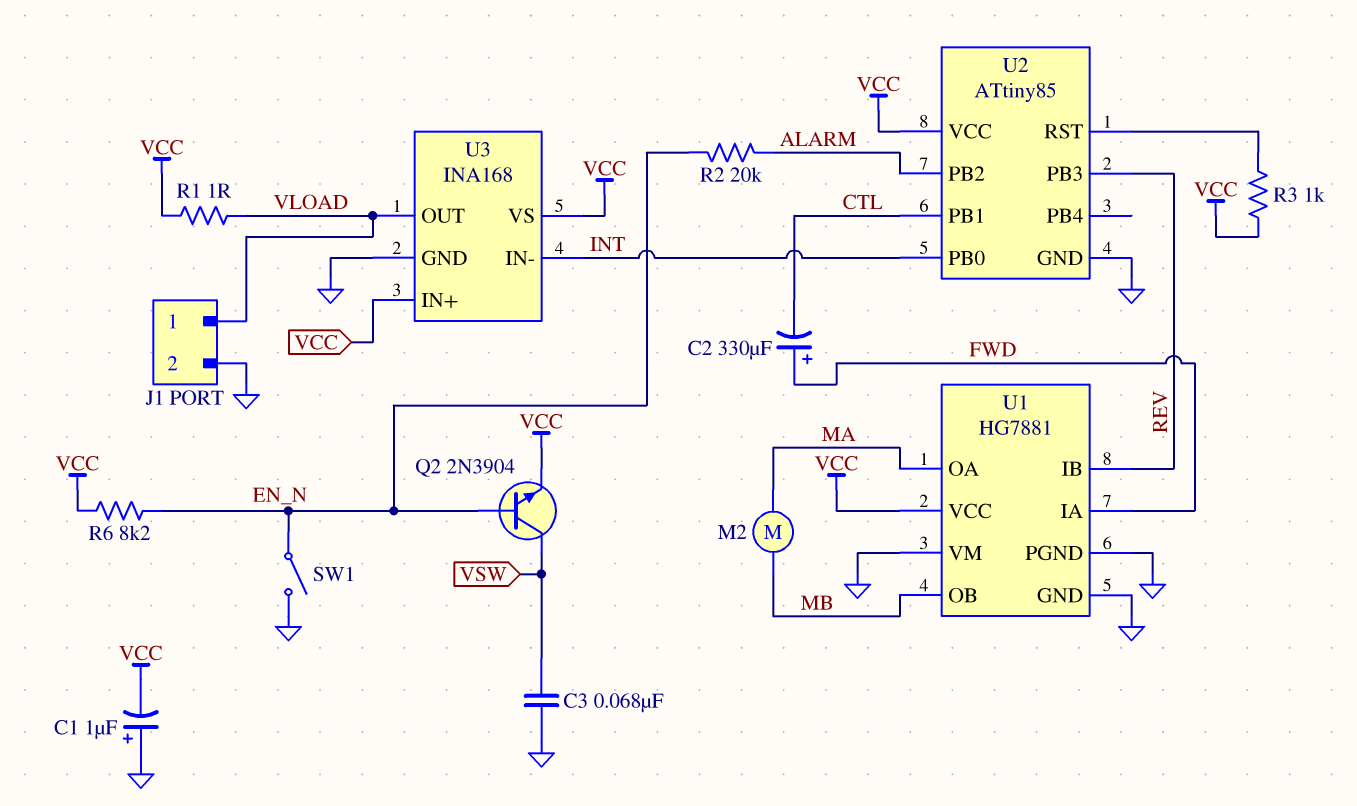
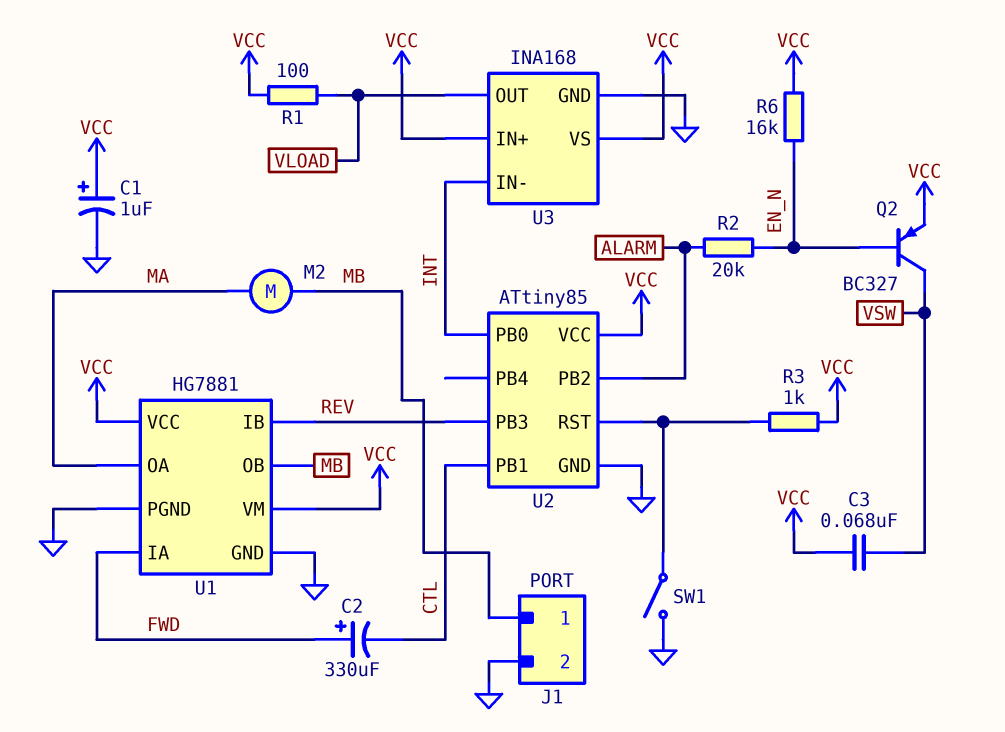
C1: 1uF (plus GND, minus VCC) -> 1uF (plus VCC, minus GND)
C3: 68nF (GND, VSW) -> 68nF (VCC, VSW)
J1 pin 1: VLOAD -> MB
Q2: NPN 2N3904 (B EN_N, C VSW, E VCC) -> PNP BC327 (B EN_N, C VSW, E VCC)
R1: 1 (VCC, VLOAD) -> 100 (VCC, VLOAD)
R6: 8.2k (EN_N, VCC) -> 16k (EN_N, VCC)
SW1: switch (EN_N, GND) -> switch (GND, U2/RST)
U1 pin VM: GND -> VCC

